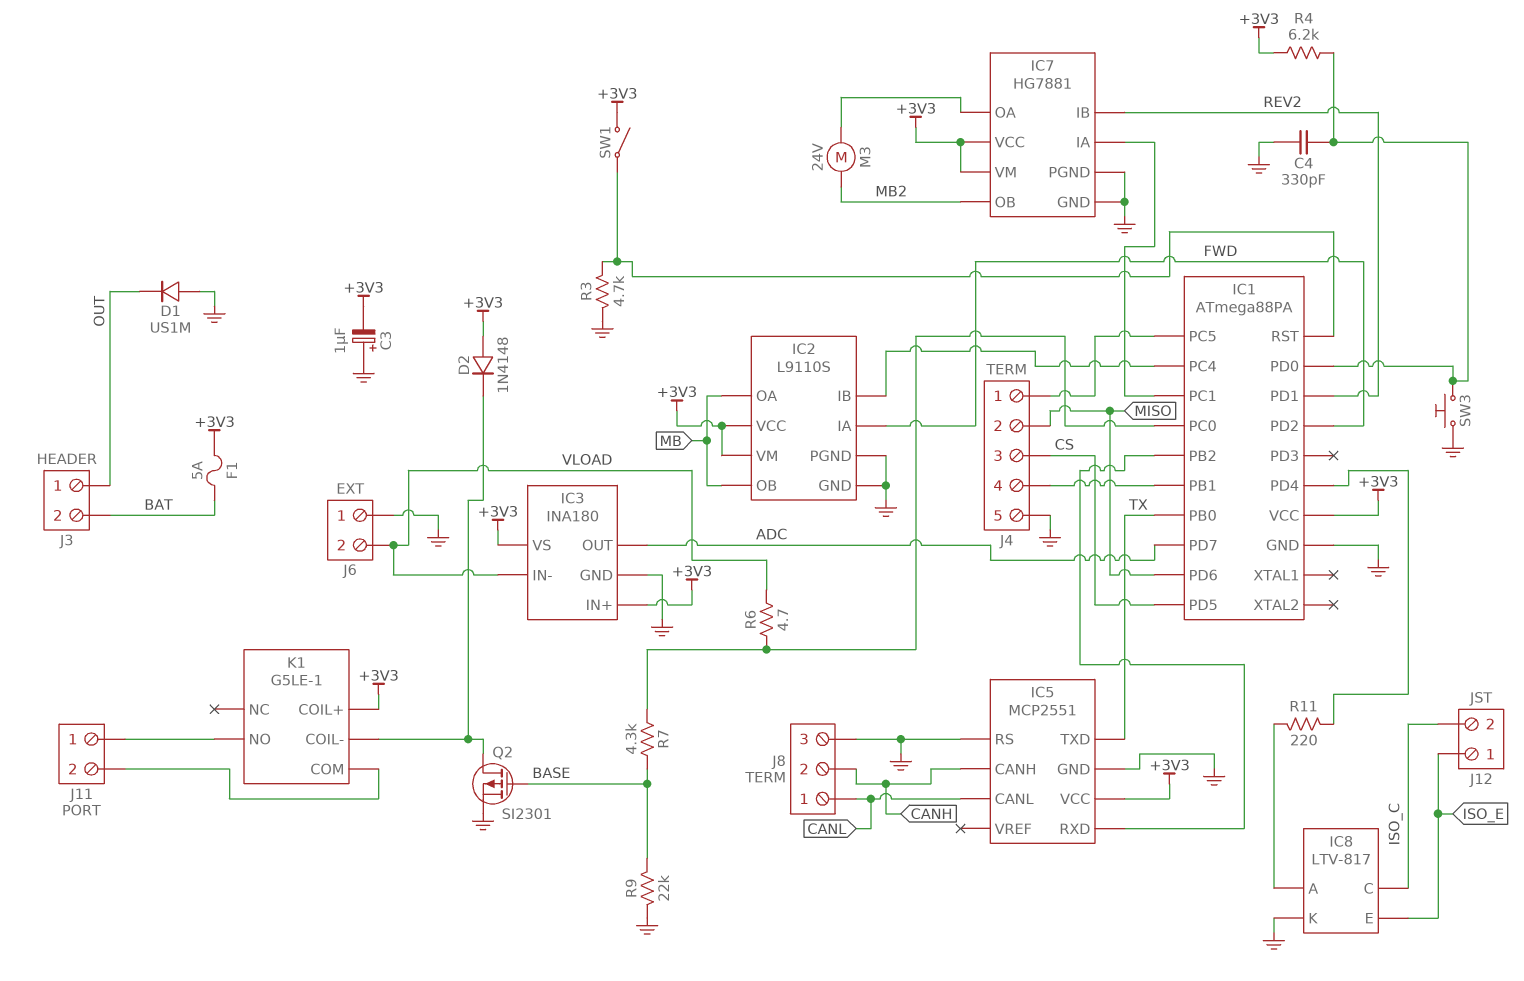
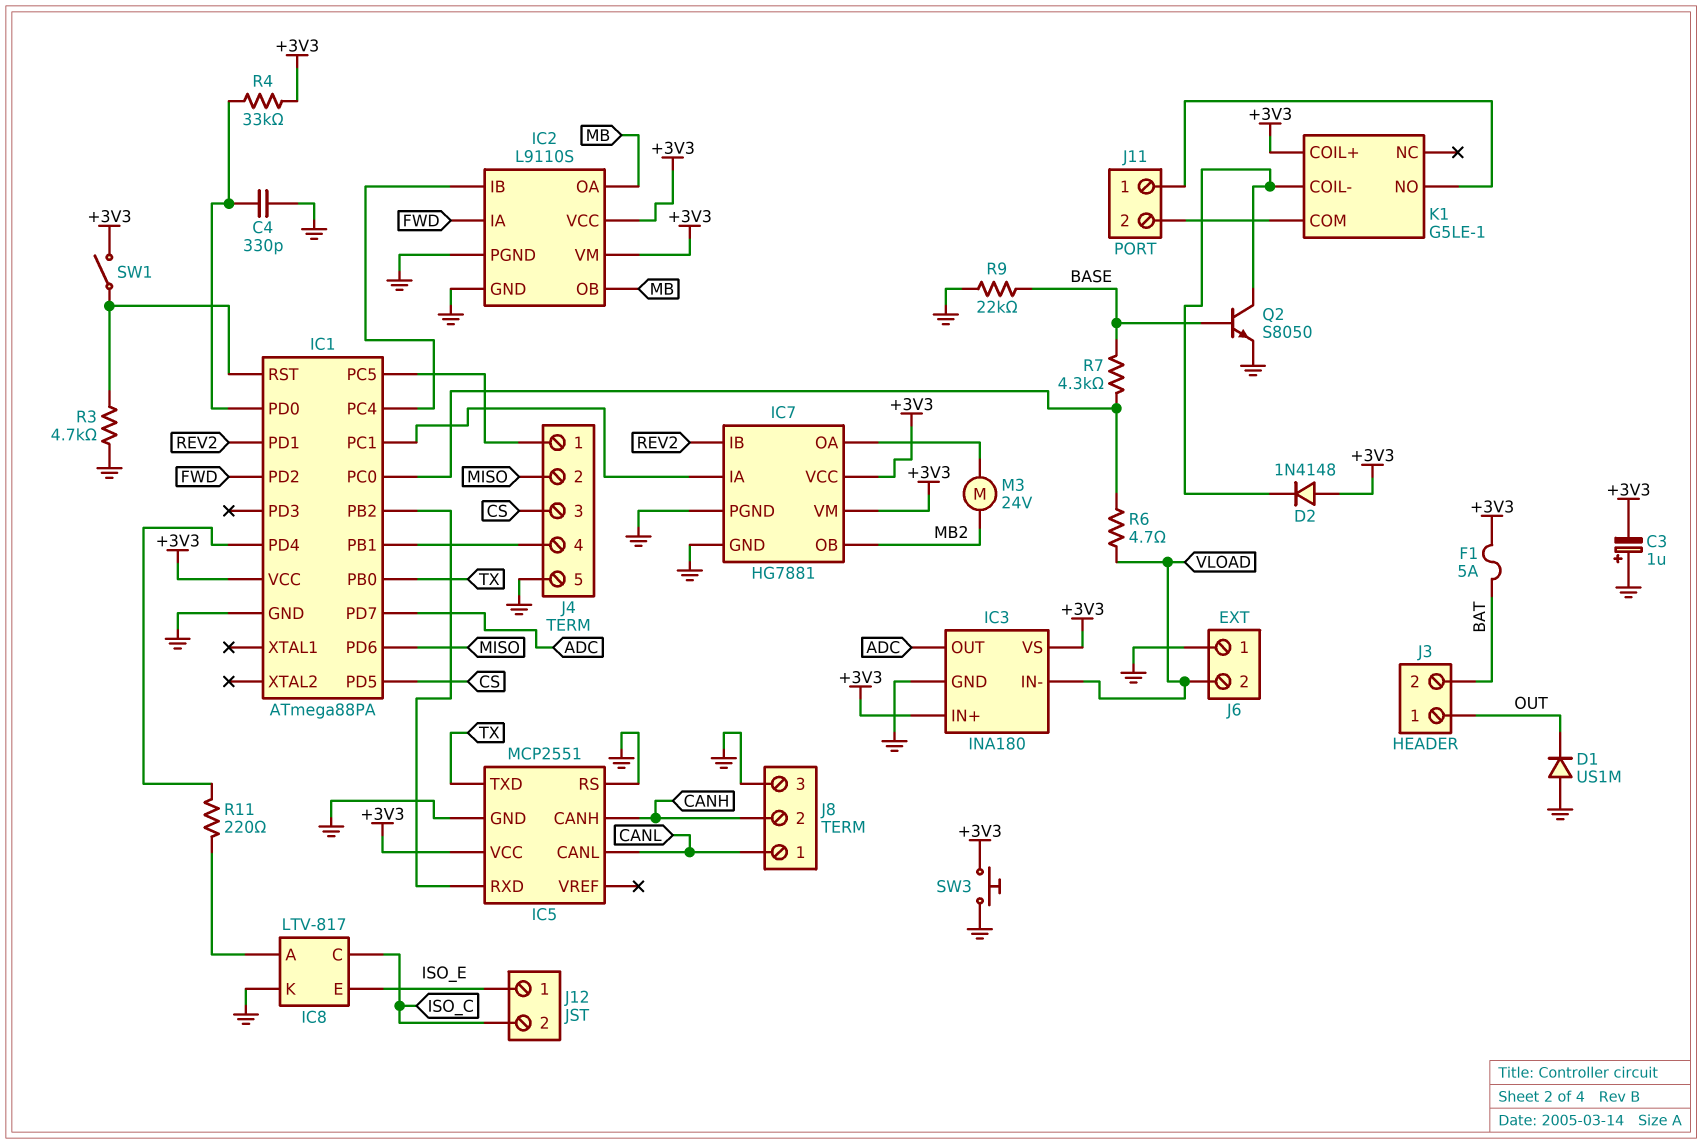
Q2: PMOS SI2301 (G BASE, D K1/COIL-, S GND) -> NPN S8050 (B BASE, C K1/COIL-, E GND)
R4: 6.2k (+3V3, IC1/PD0) -> 33k (+3V3, IC1/PD0)
SW3: button (GND, IC1/PD0) -> button (+3V3, GND)

